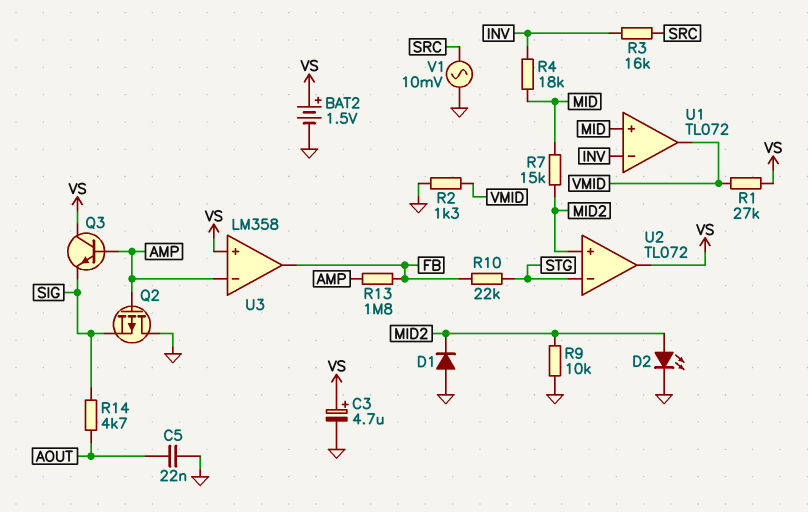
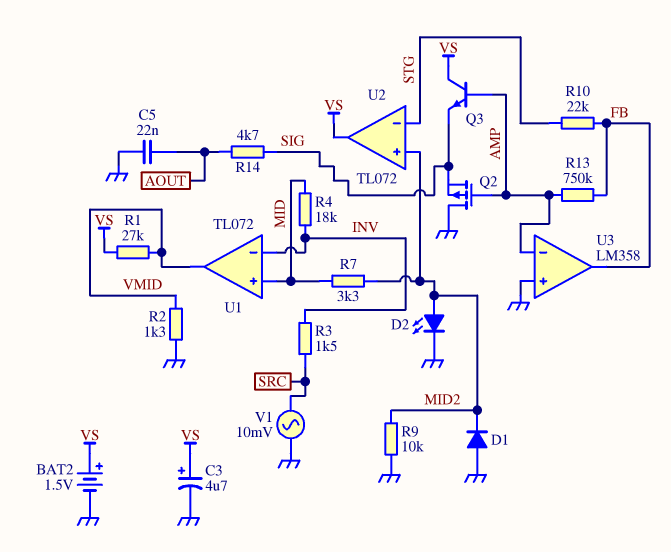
R3: 16k (INV, SRC) -> 1.5k (INV, SRC)
R7: 15k (MID, MID2) -> 3.3k (MID, MID2)
R13: 1.8M (AMP, FB) -> 750k (AMP, FB)
U3 pin in+: VS -> GND

